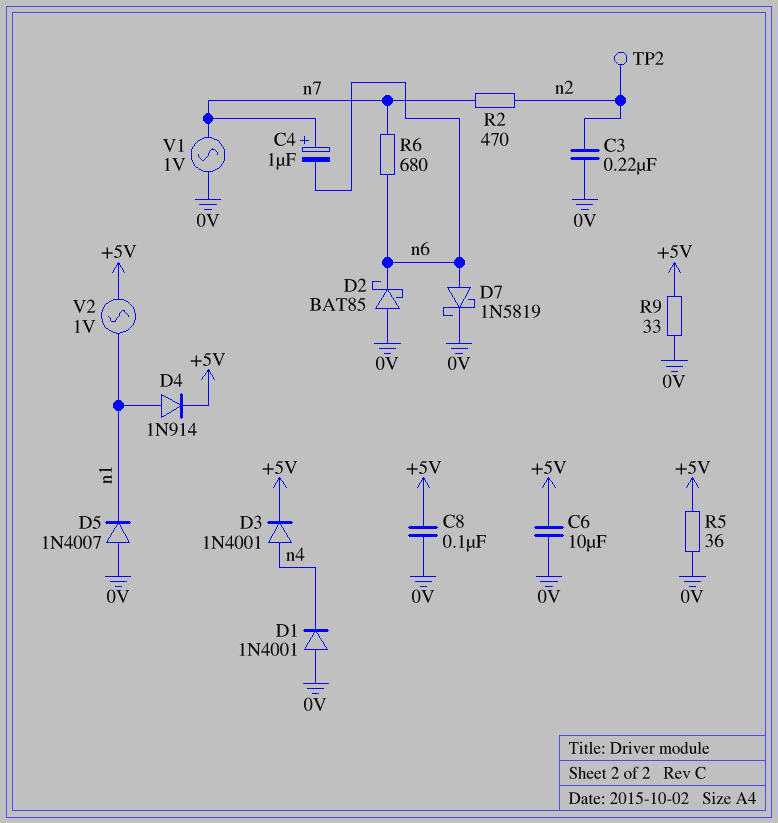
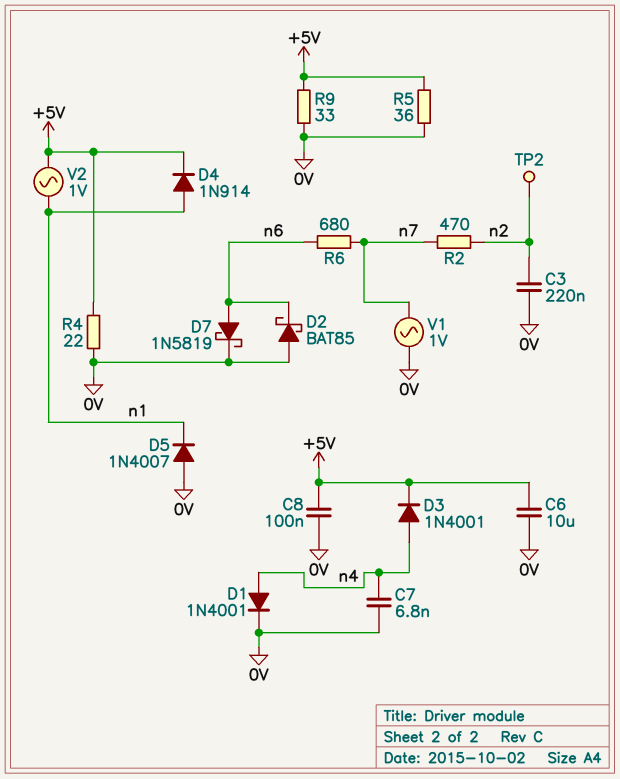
C4: 1uF (plus n7, minus n6) -> none
C7: none -> 6.8nF (0V, n4)
D1: diode 1N4001 (A 0V, K n4) -> diode 1N4001 (A n4, K 0V)
R4: none -> 22 (+5V, 0V)

